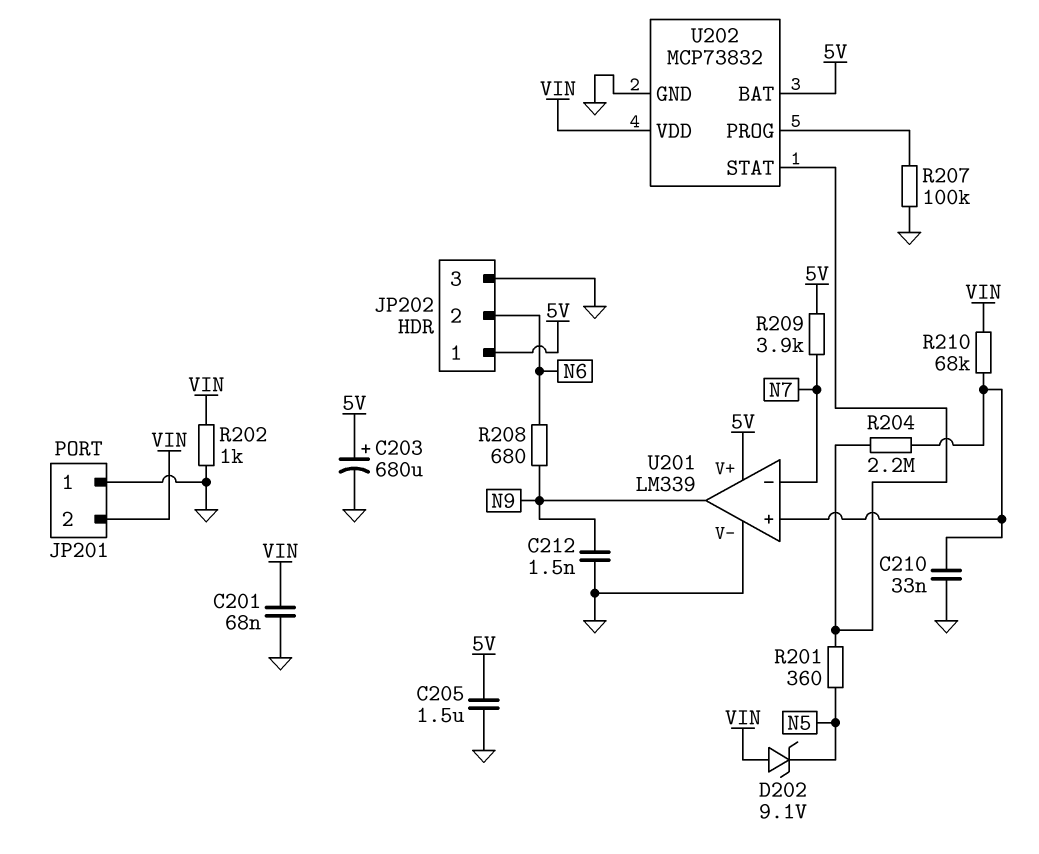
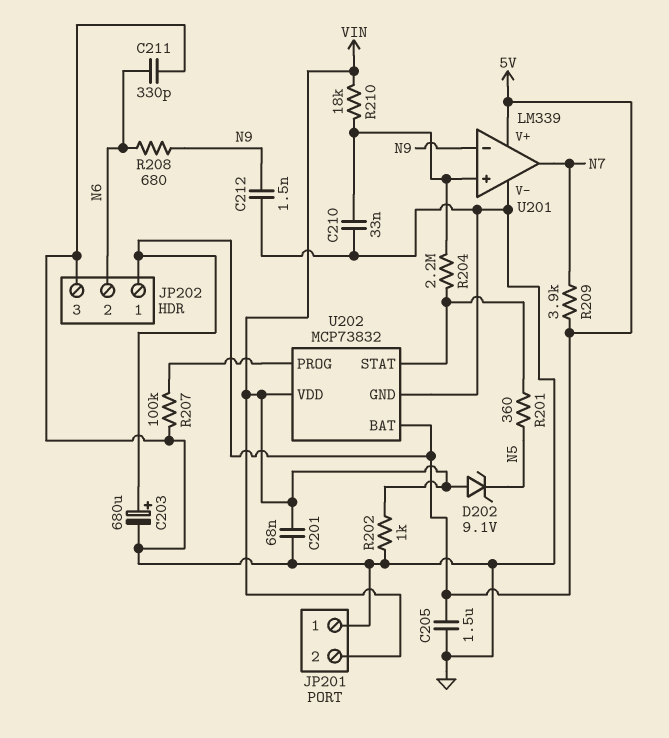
C211: none -> 330pF (GND, N6)
R210: 68k (U201/in+, VIN) -> 18k (U201/in+, VIN)
U201 pin in-: N7 -> N9
U201 pin out: N9 -> N7

